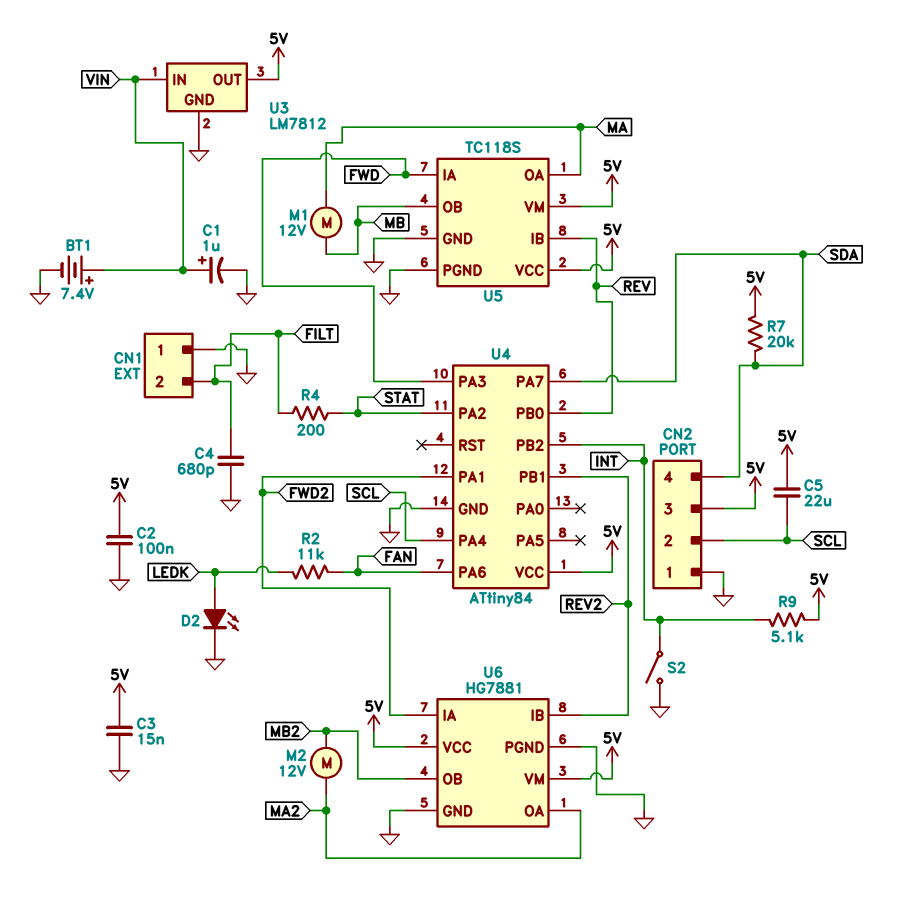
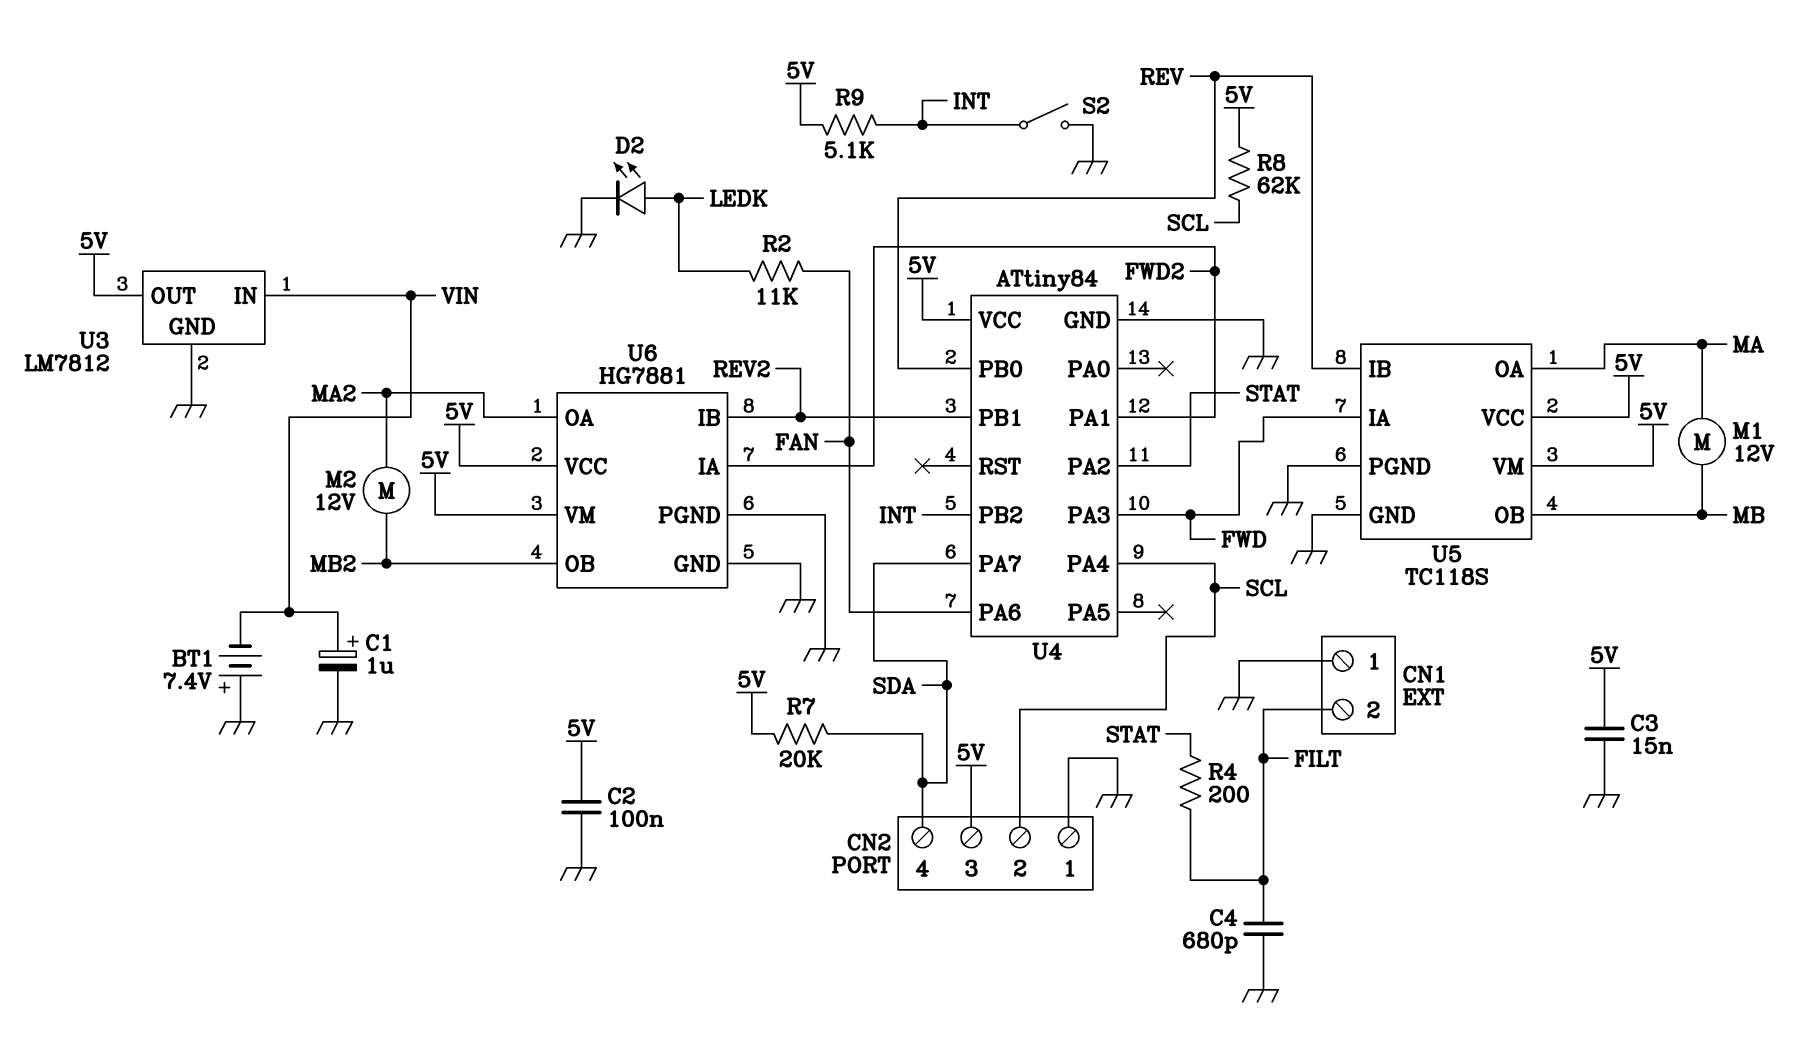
BT1: 7.4V (plus VIN, minus GND) -> 7.4V (plus GND, minus VIN)
C5: 22uF (5V, SCL) -> none
R8: none -> 62k (5V, SCL)

